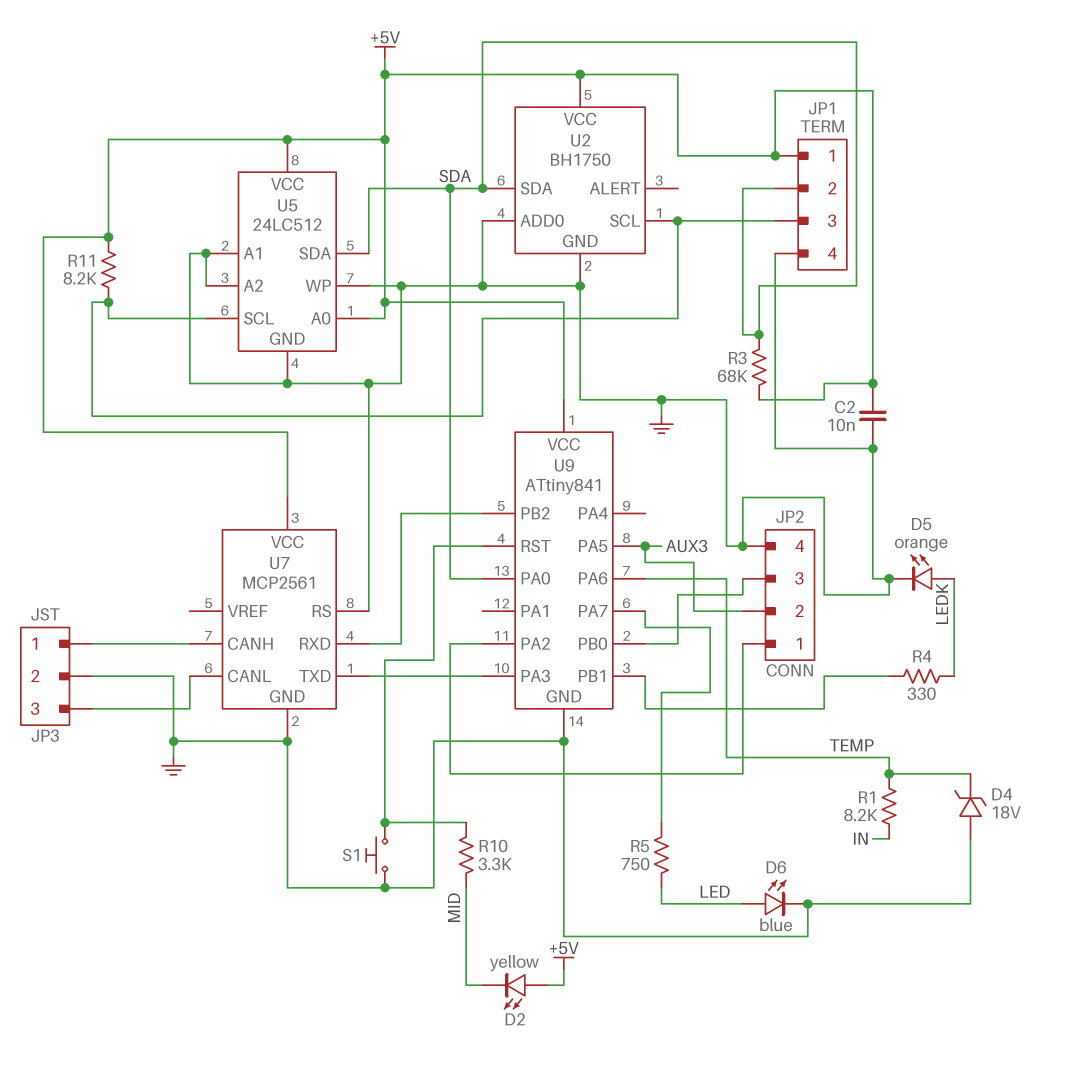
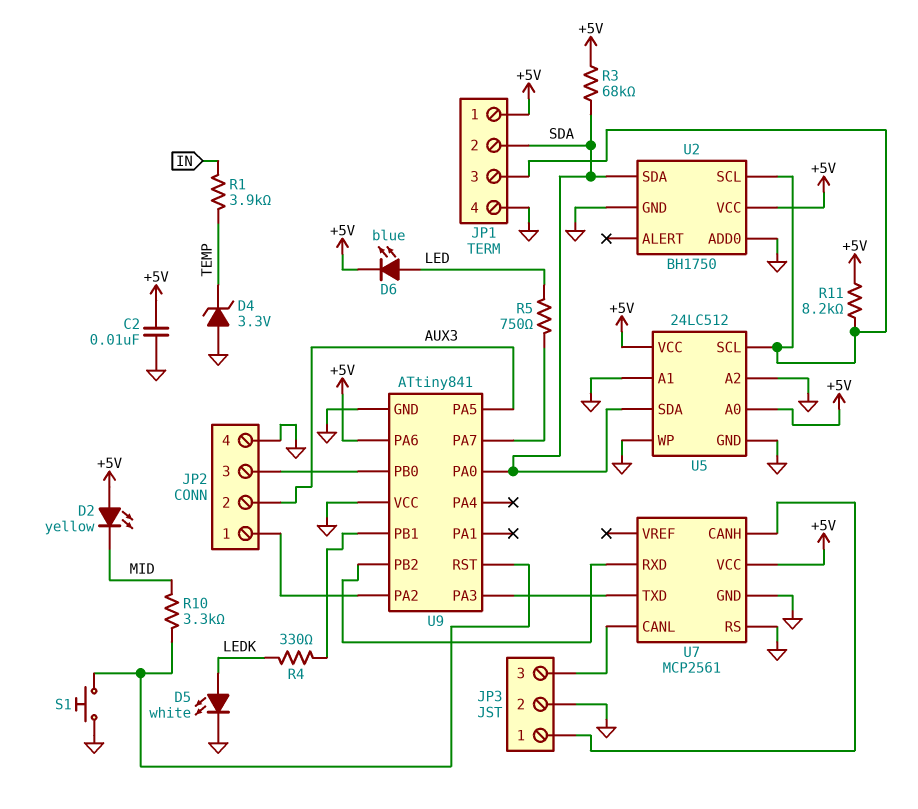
D4: zener 18V (A GND, K TEMP) -> zener 3.3V (A GND, K TEMP)
D5: LED orange (A LEDK, K GND) -> LED white (A LEDK, K GND)
D6: LED blue (A LED, K GND) -> LED blue (A LED, K +5V)
R1: 8.2k (IN, TEMP) -> 3.9k (IN, TEMP)
U9 pin PA6: TEMP -> +5V
U9 pin VCC: +5V -> GND

